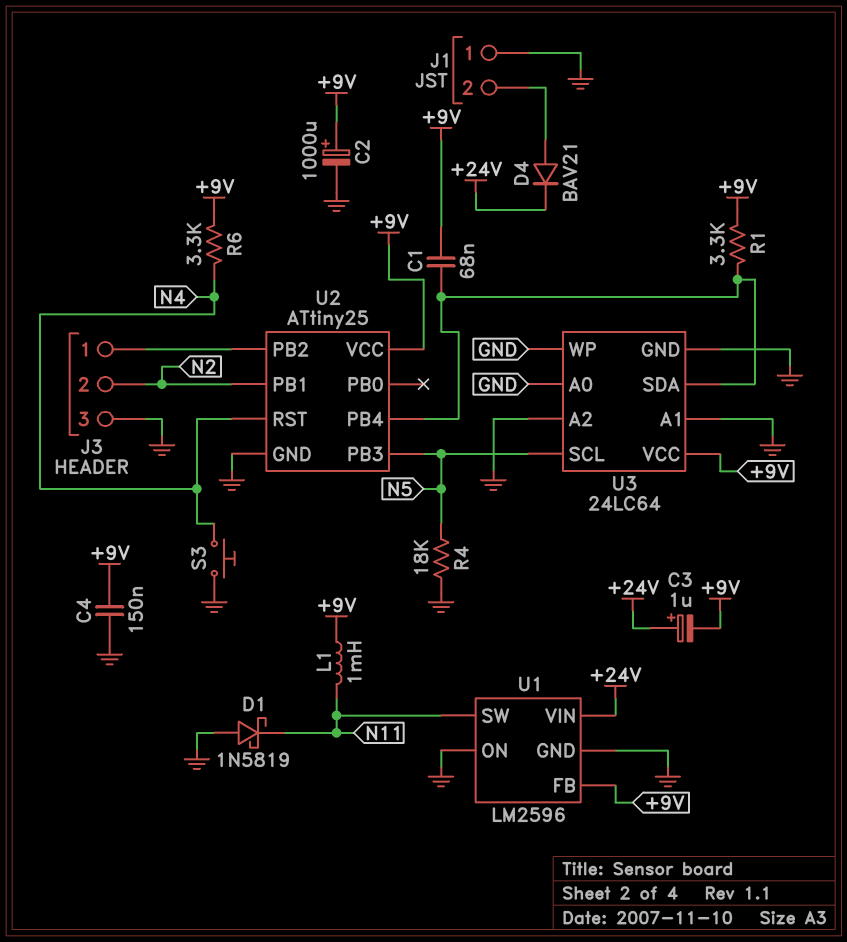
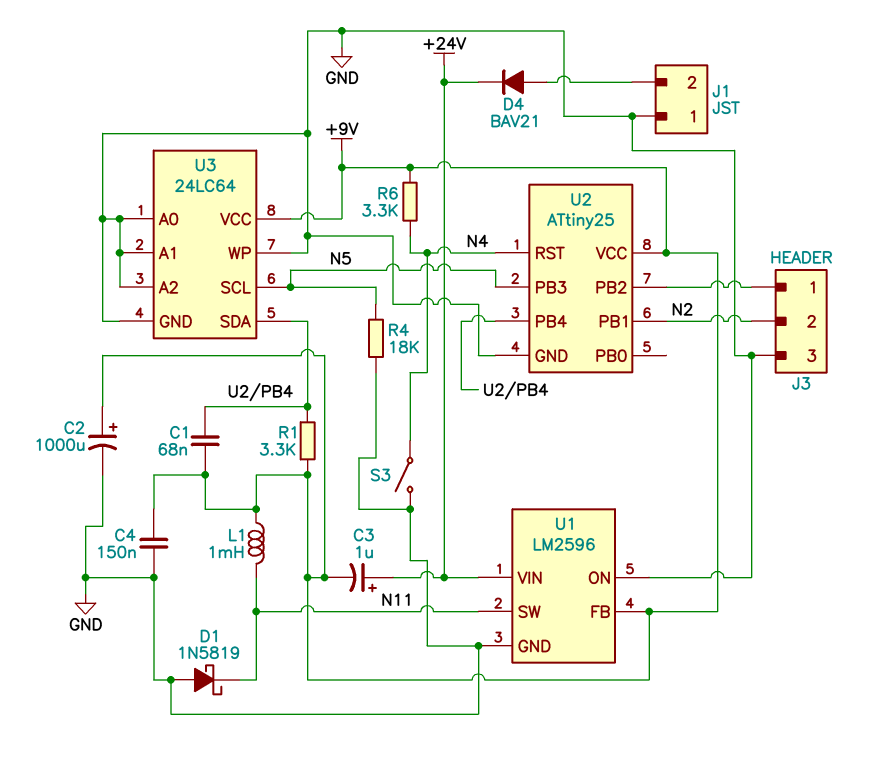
S3: button (GND, N4) -> switch (GND, N4)

